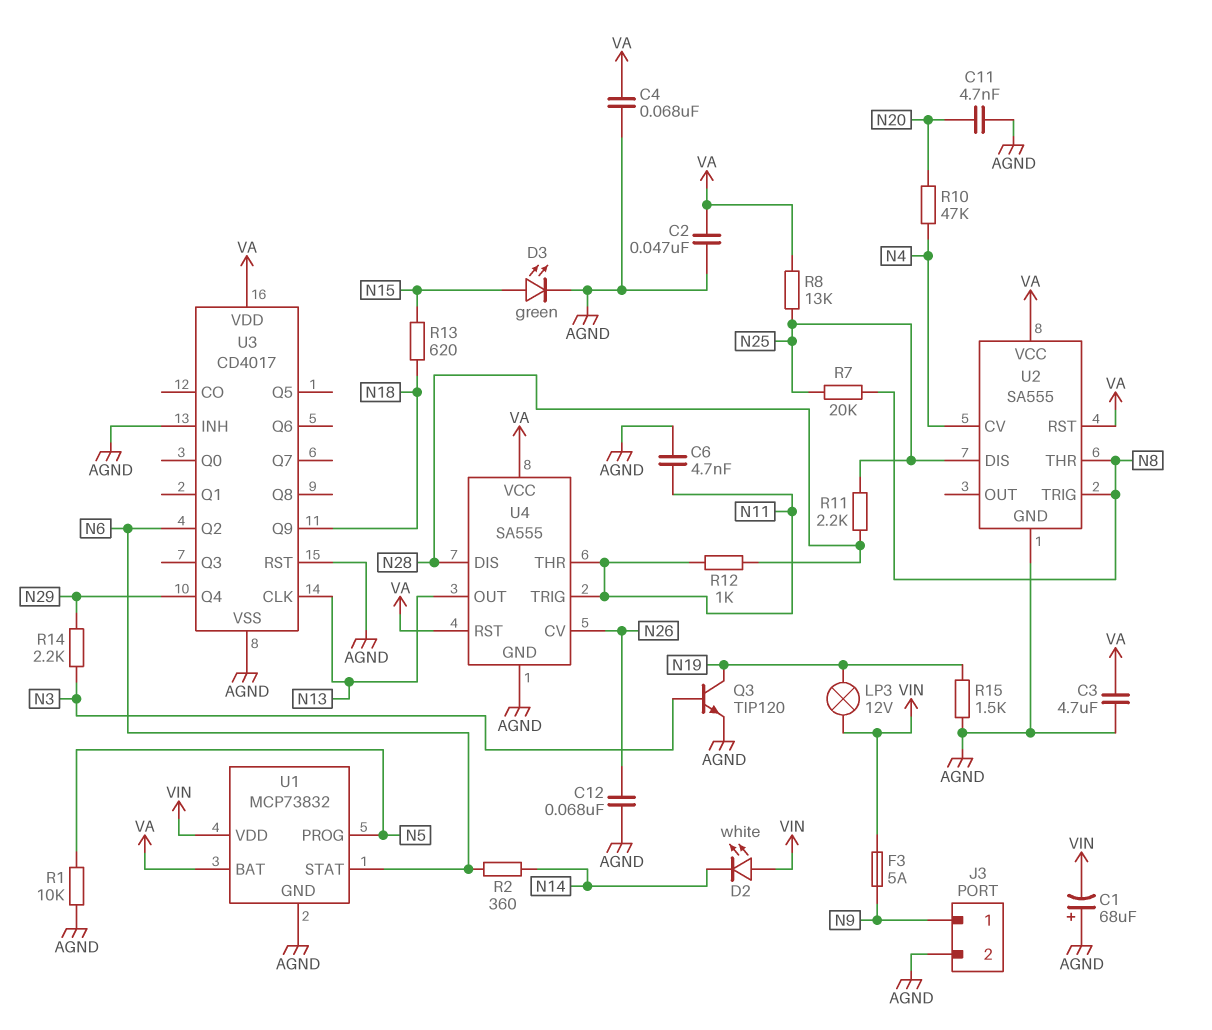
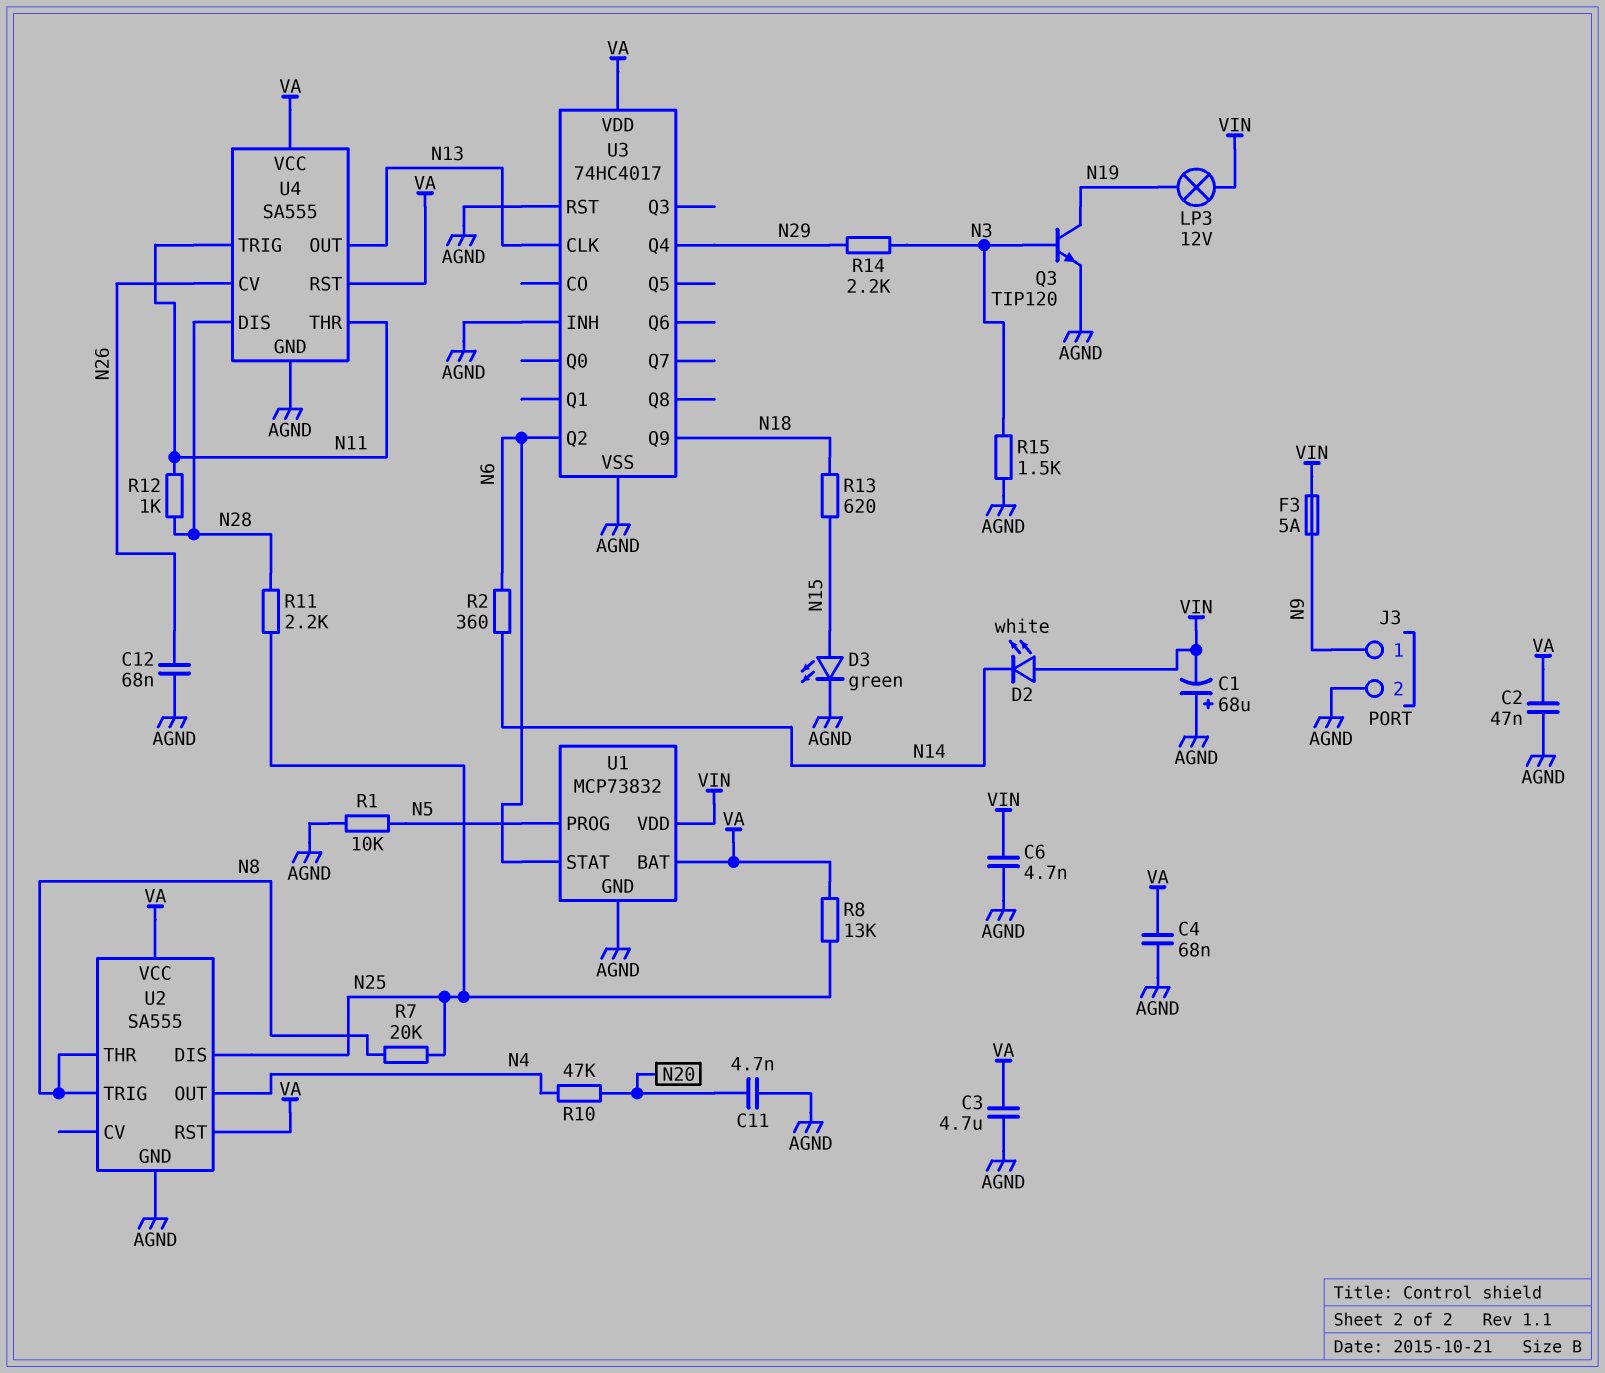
C6: 4.7nF (AGND, N11) -> 4.7nF (AGND, VIN)
R15: 1.5k (AGND, N19) -> 1.5k (AGND, N3)
U2 pin CV: N4 -> none
U2 pin OUT: none -> N4
U3: CD4017 -> 74HC4017

